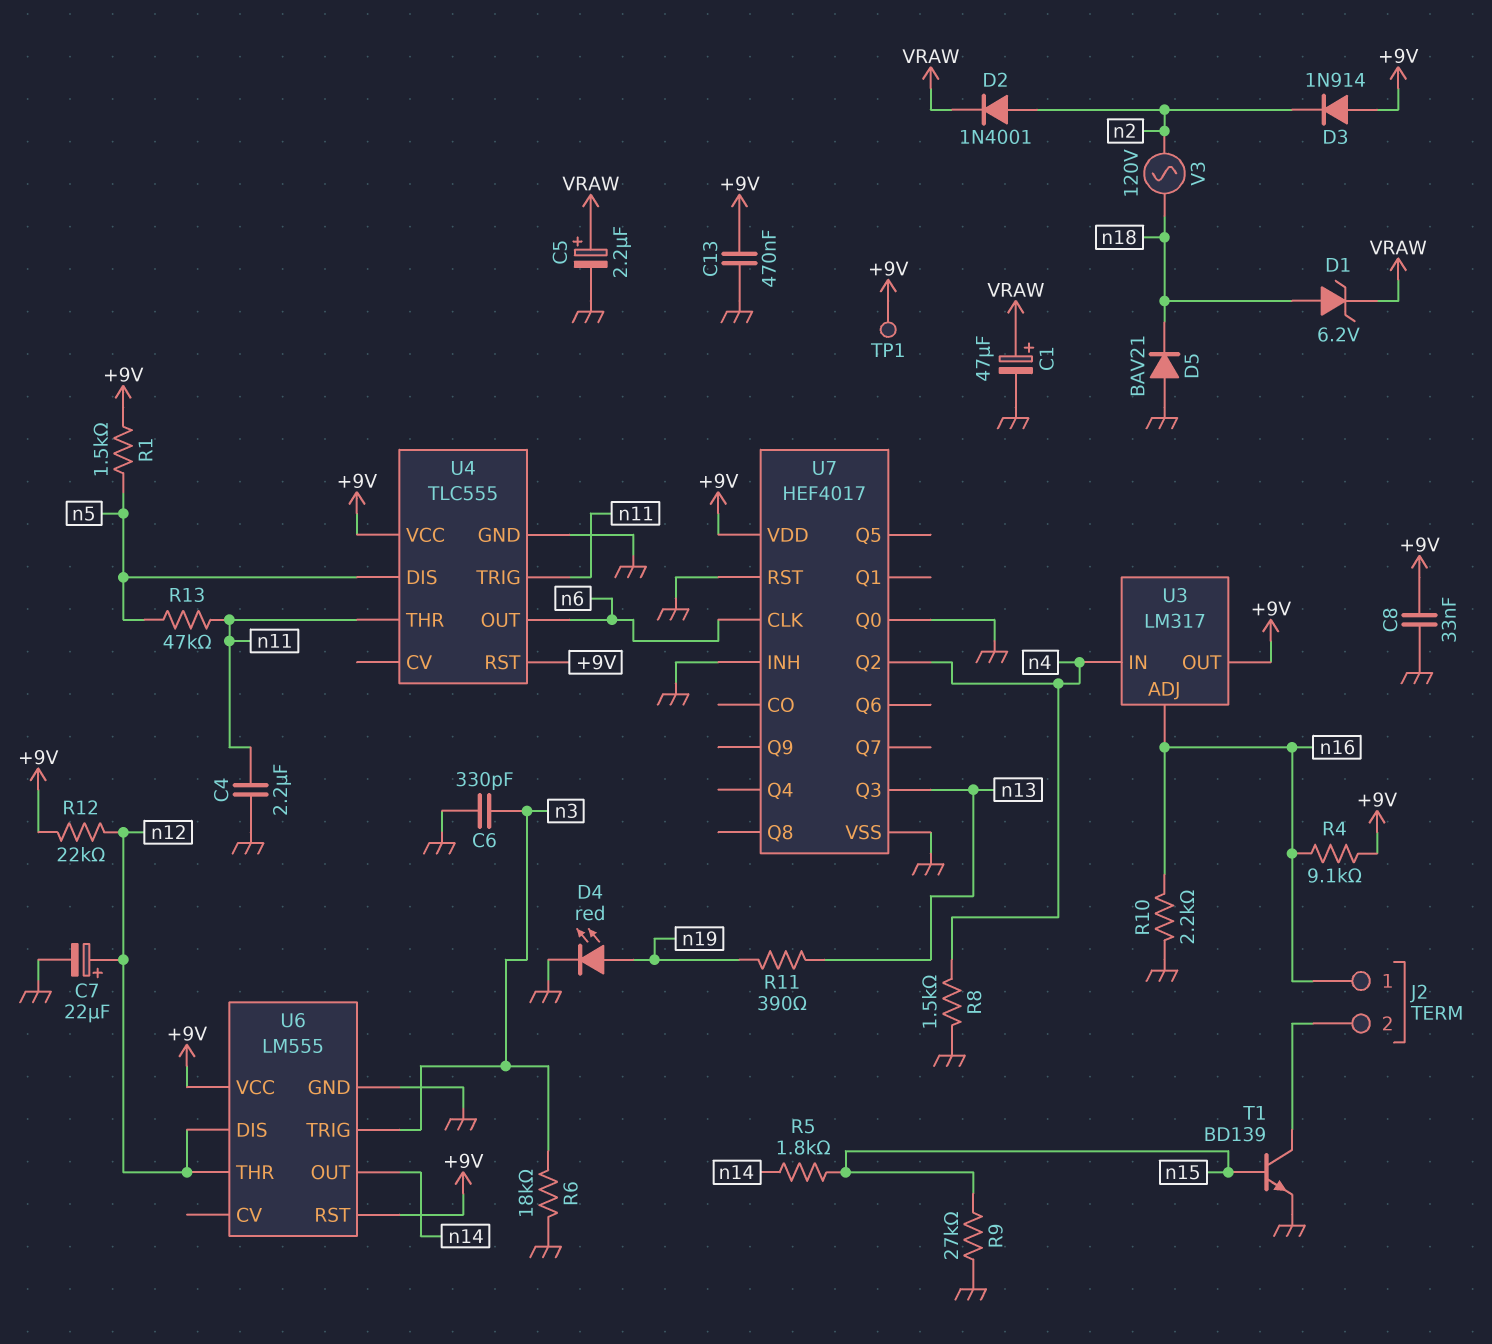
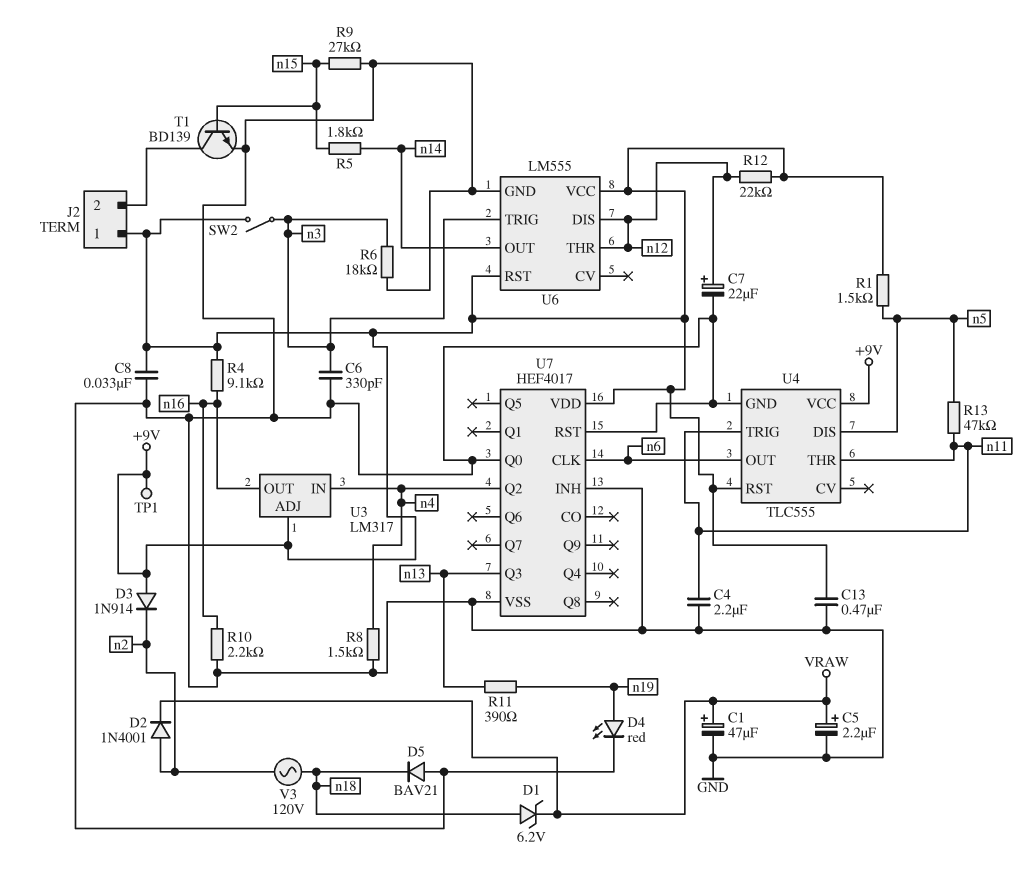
J2 pin 1: n16 -> +9V
SW2: none -> switch (+9V, n3)
U3 pin ADJ: n16 -> +9V
U3 pin OUT: +9V -> n16

